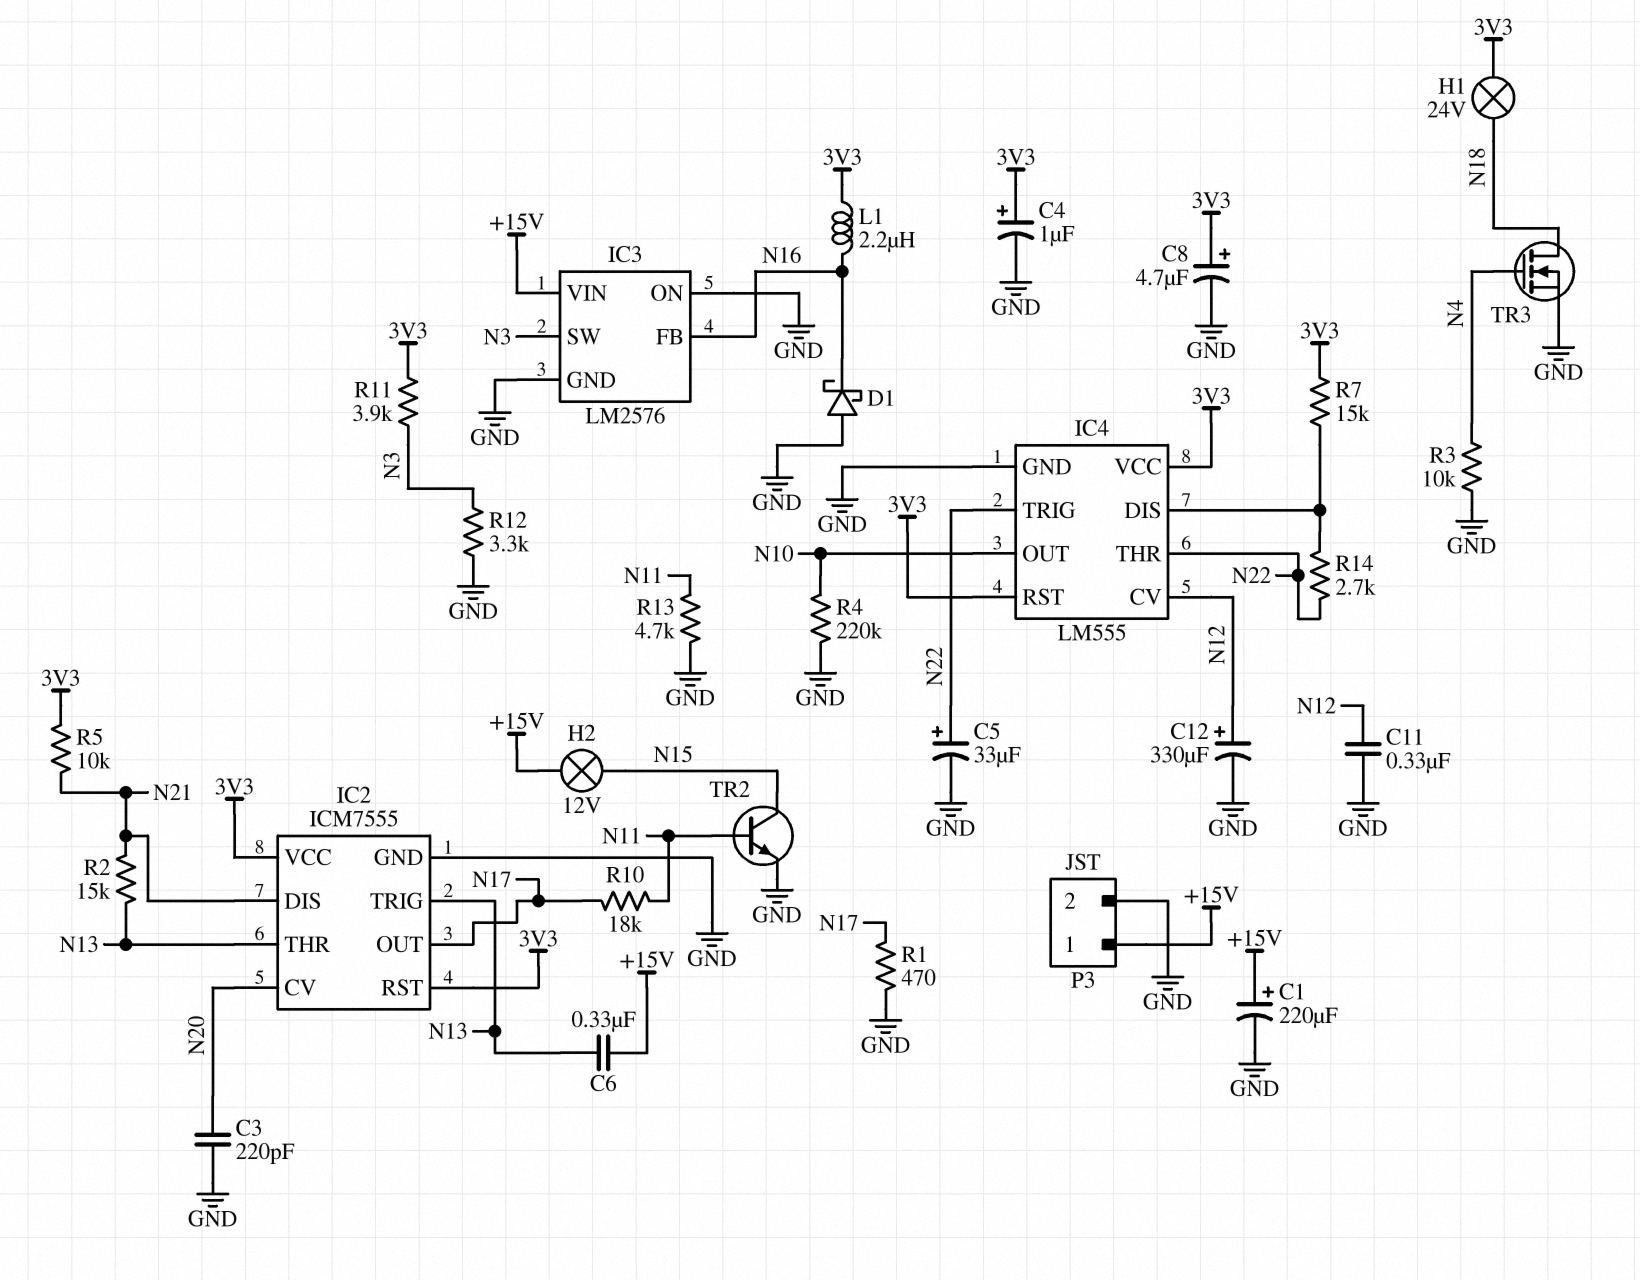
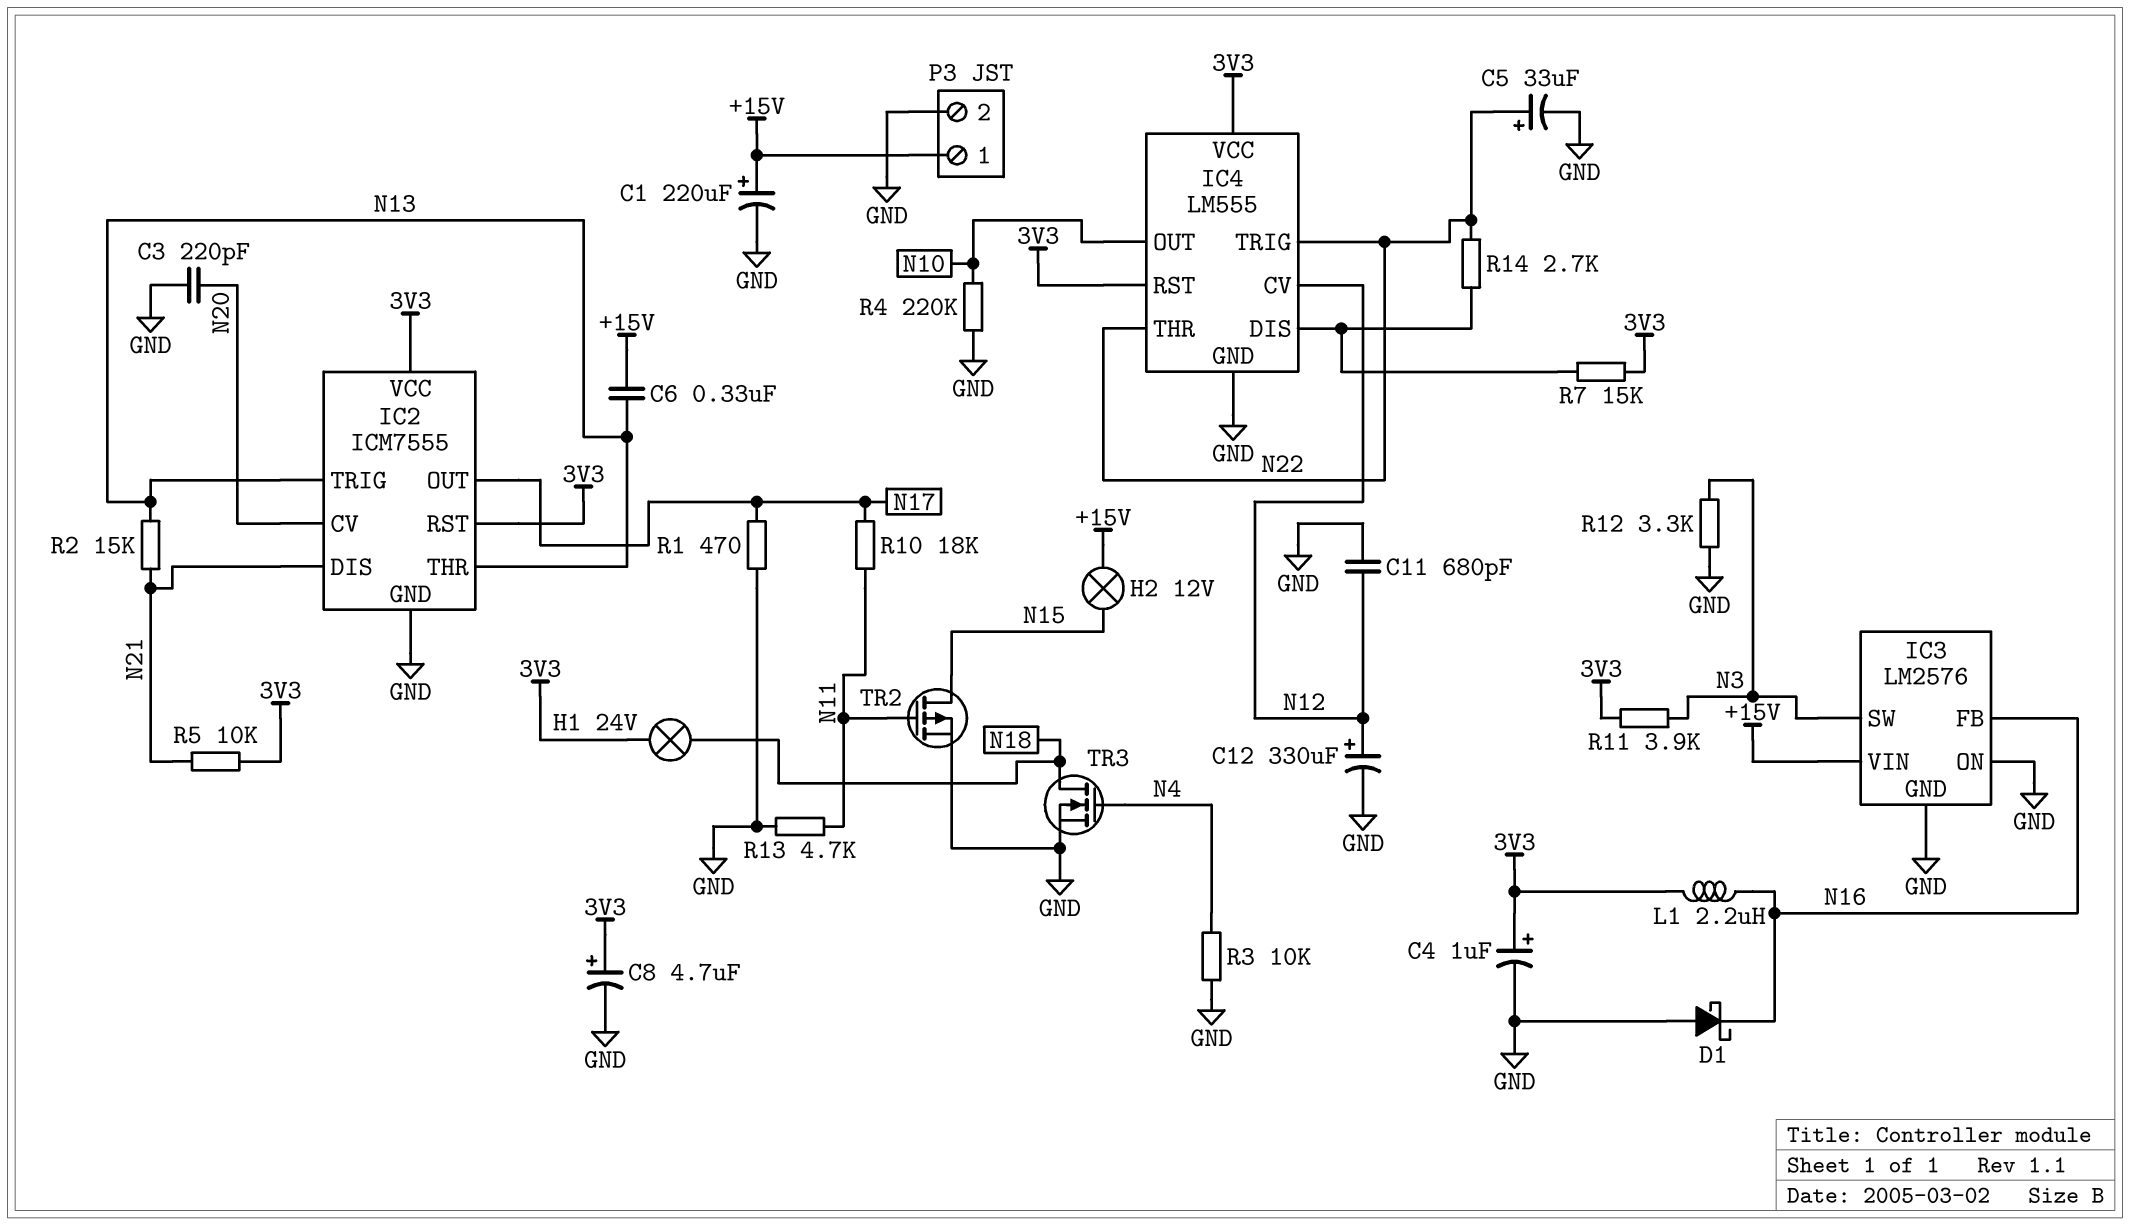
C11: 330nF (GND, N12) -> 680pF (GND, N12)
TR2: NPN (B N11, C N15, E GND) -> PMOS (G N11, D N15, S GND)

